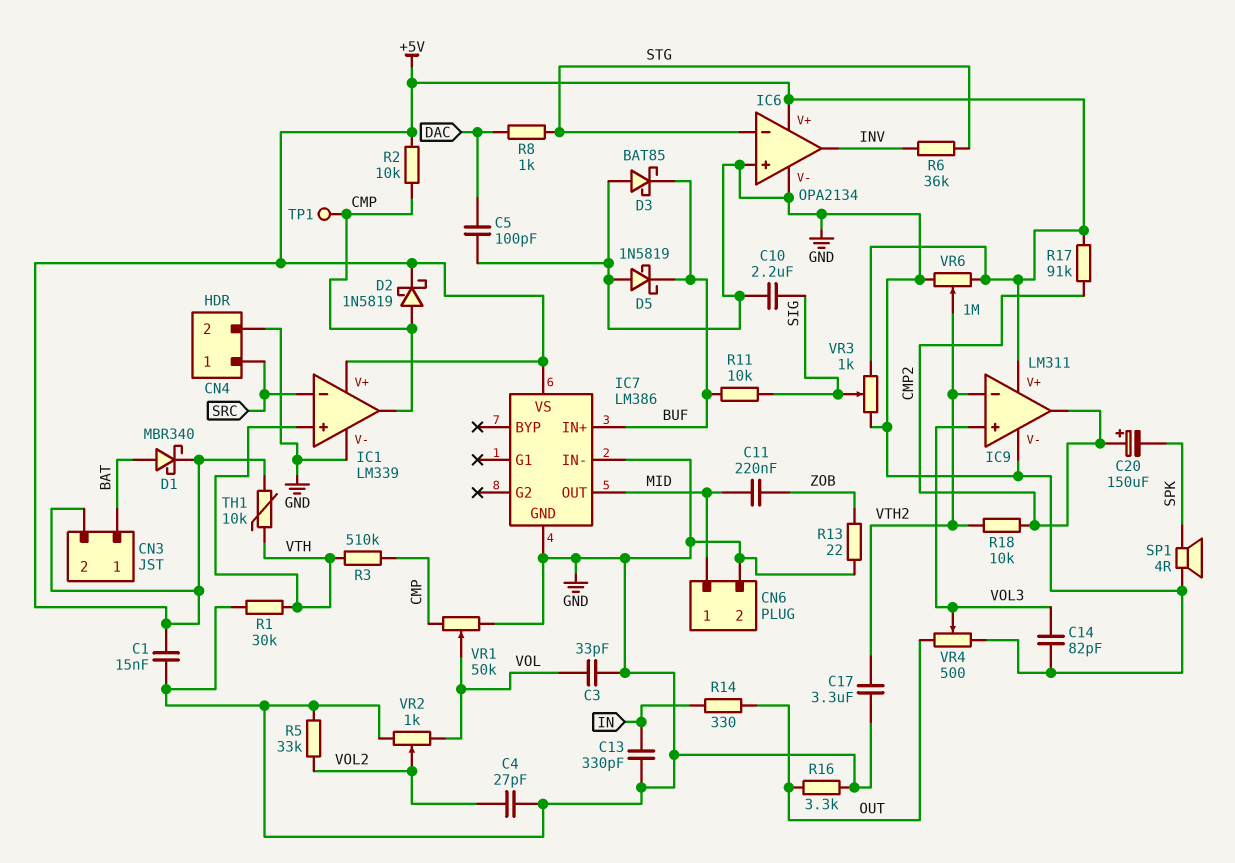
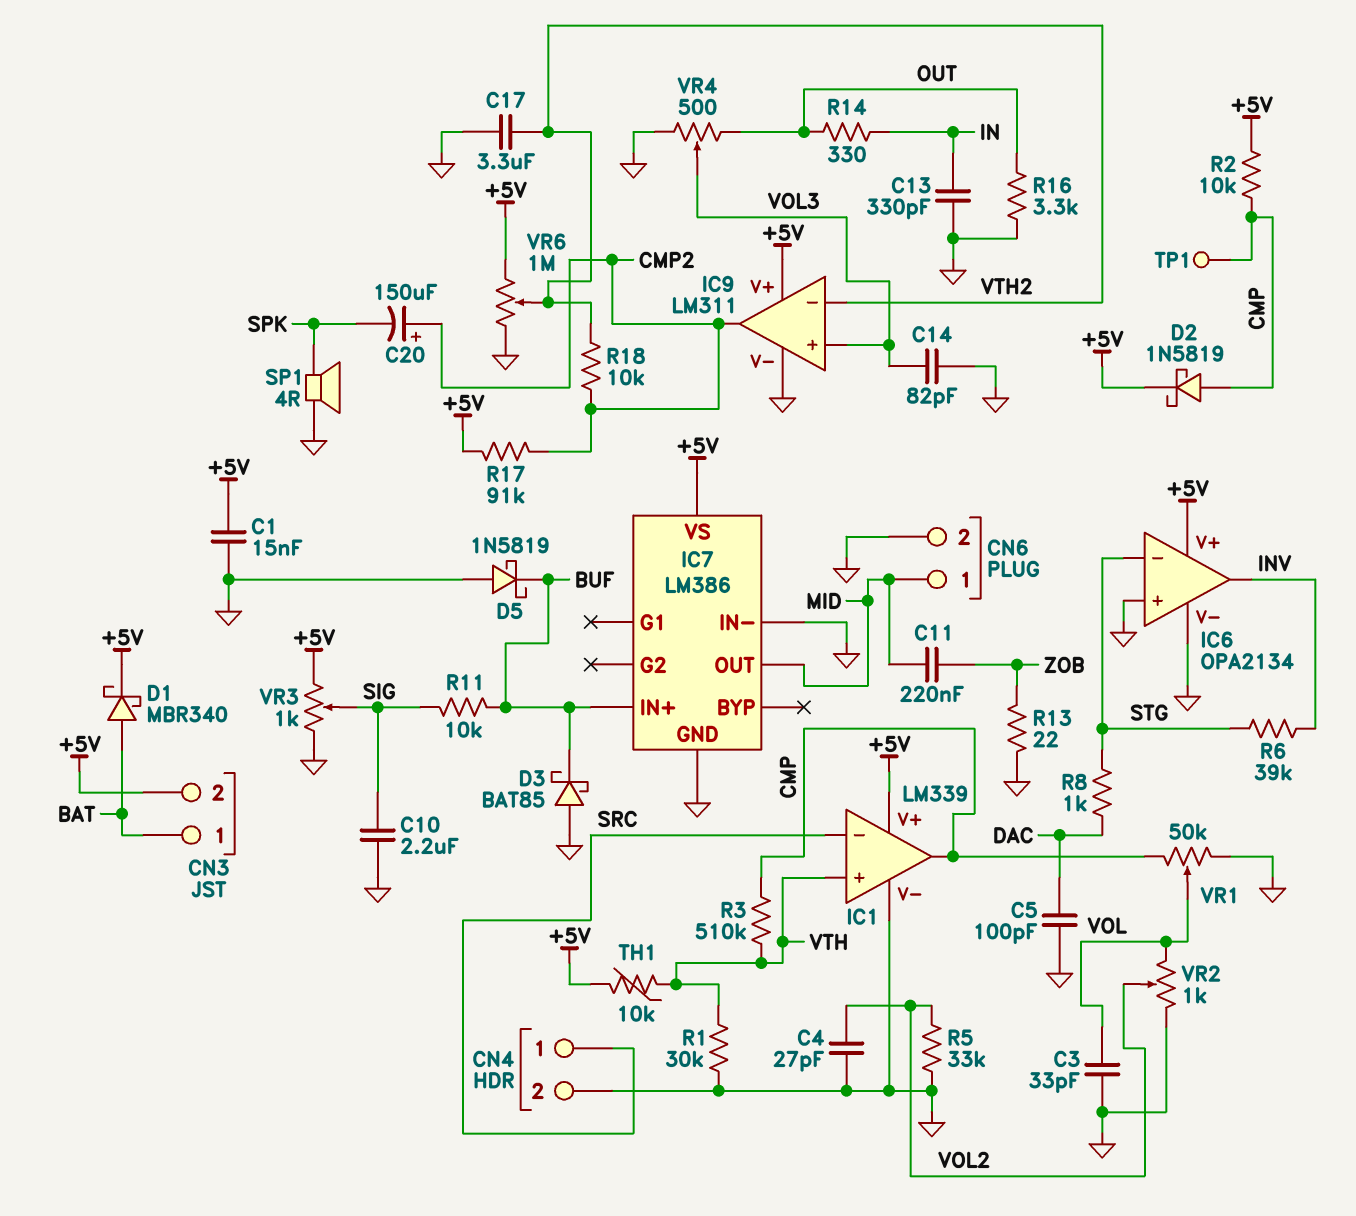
R6: 36k (INV, STG) -> 39k (INV, STG)

